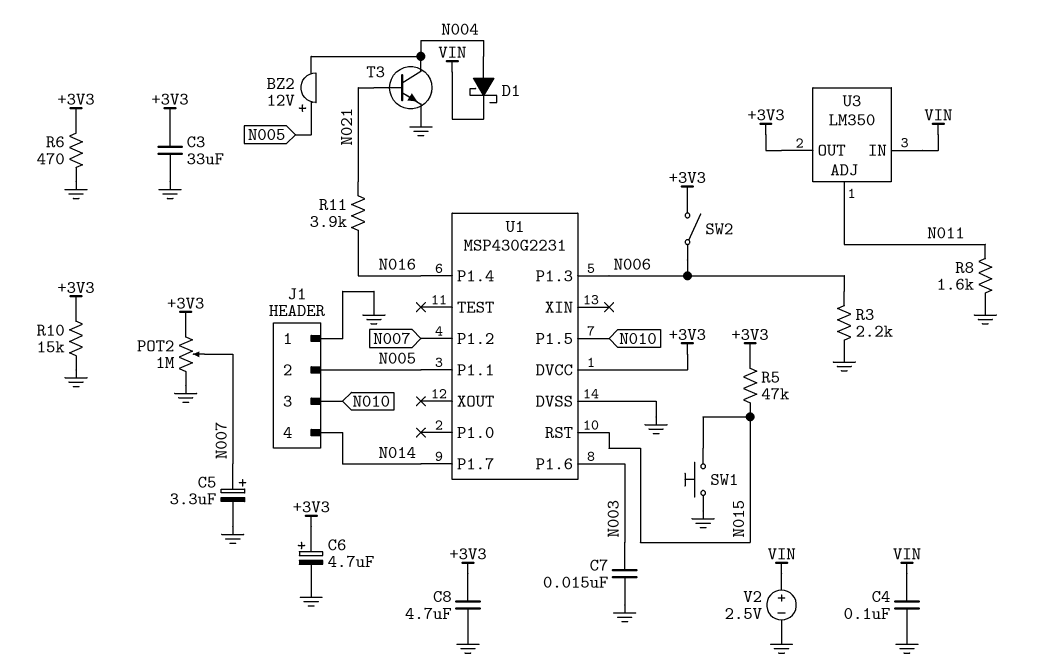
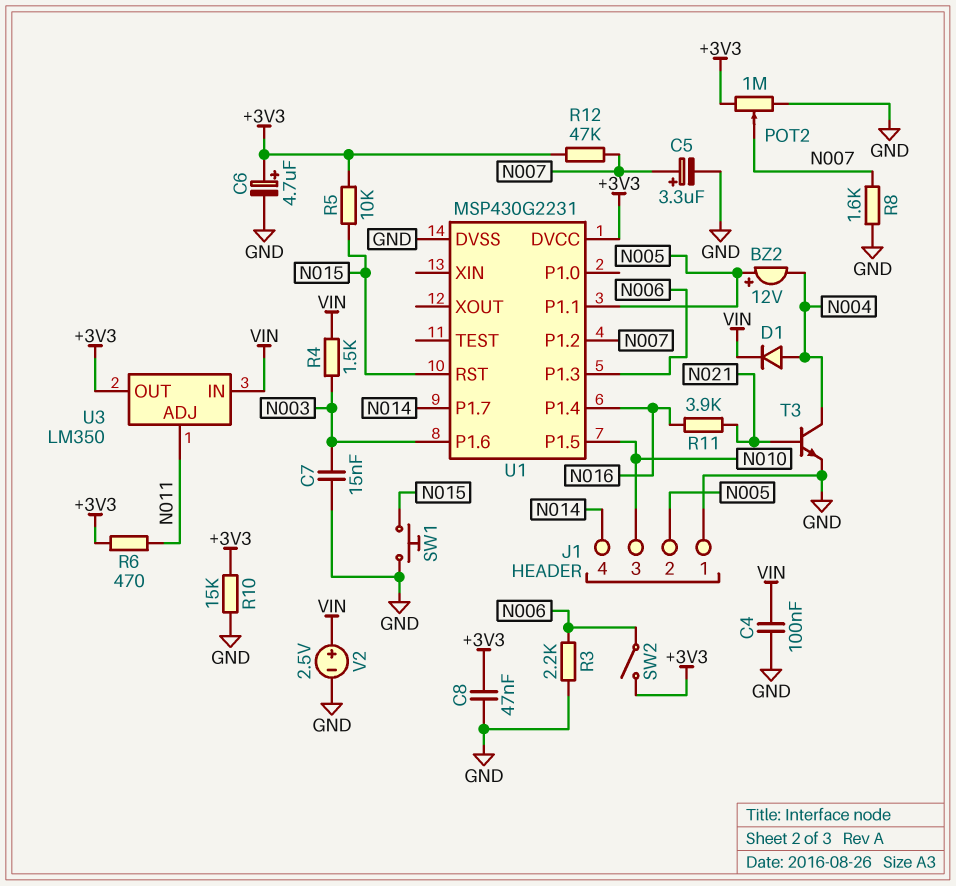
C3: 33uF (+3V3, GND) -> none
C8: 4.7uF (+3V3, GND) -> 47nF (+3V3, GND)
D1: schottky (A N004, K VIN) -> diode (A N004, K VIN)
R4: none -> 1.5k (N003, VIN)
R5: 47k (+3V3, N015) -> 10k (+3V3, N015)
R6: 470 (+3V3, GND) -> 470 (+3V3, N011)
R8: 1.6k (GND, N011) -> 1.6k (GND, N007)
R12: none -> 47k (+3V3, N007)

